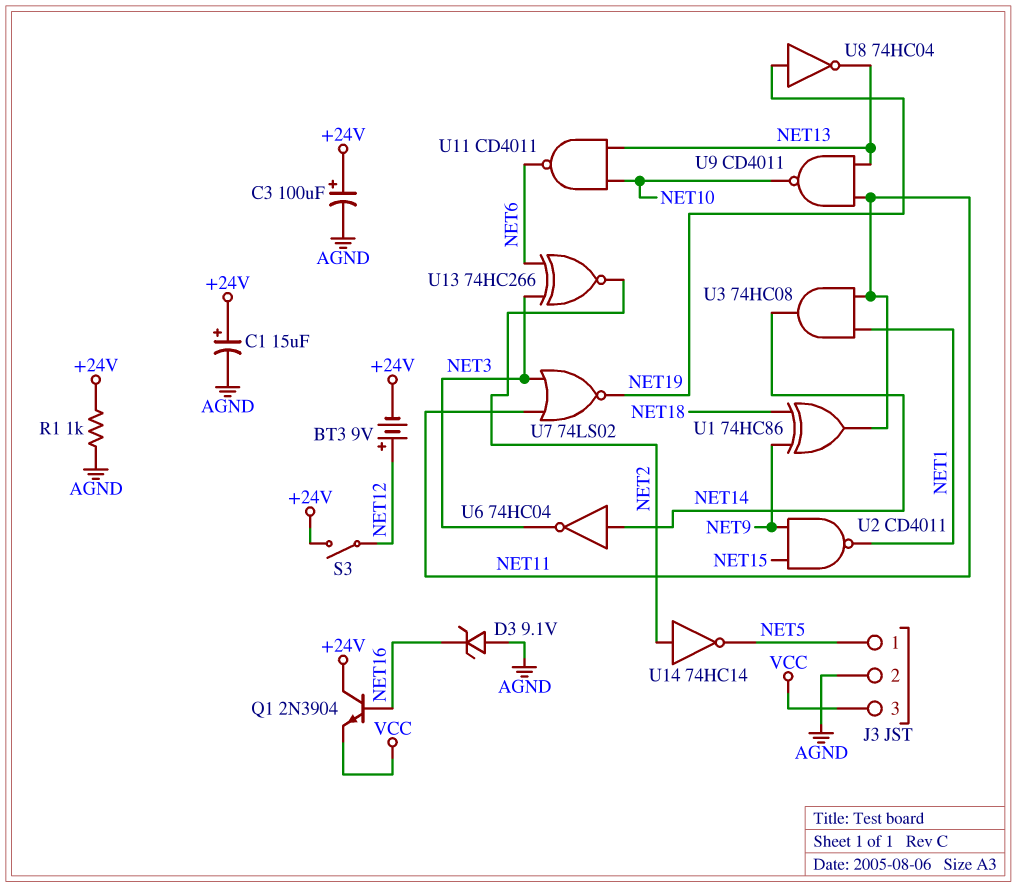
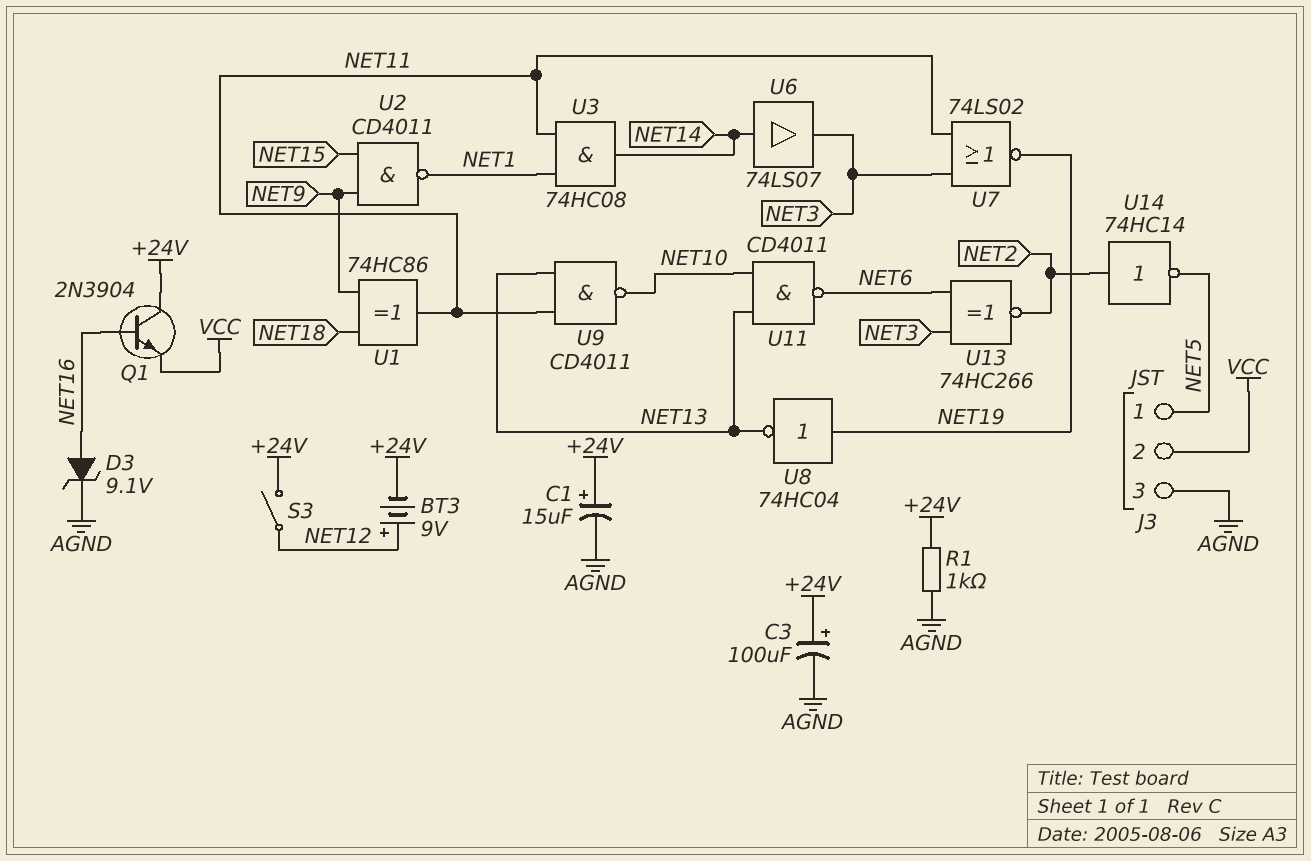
D3: zener 9.1V (A AGND, K NET16) -> zener 9.1V (A NET16, K AGND)
J3 pin 2: AGND -> VCC
J3 pin 3: VCC -> AGND
U6: NOT 74HC04 (in NET14, out NET3) -> buffer 74LS07 (in NET14, out NET3)

